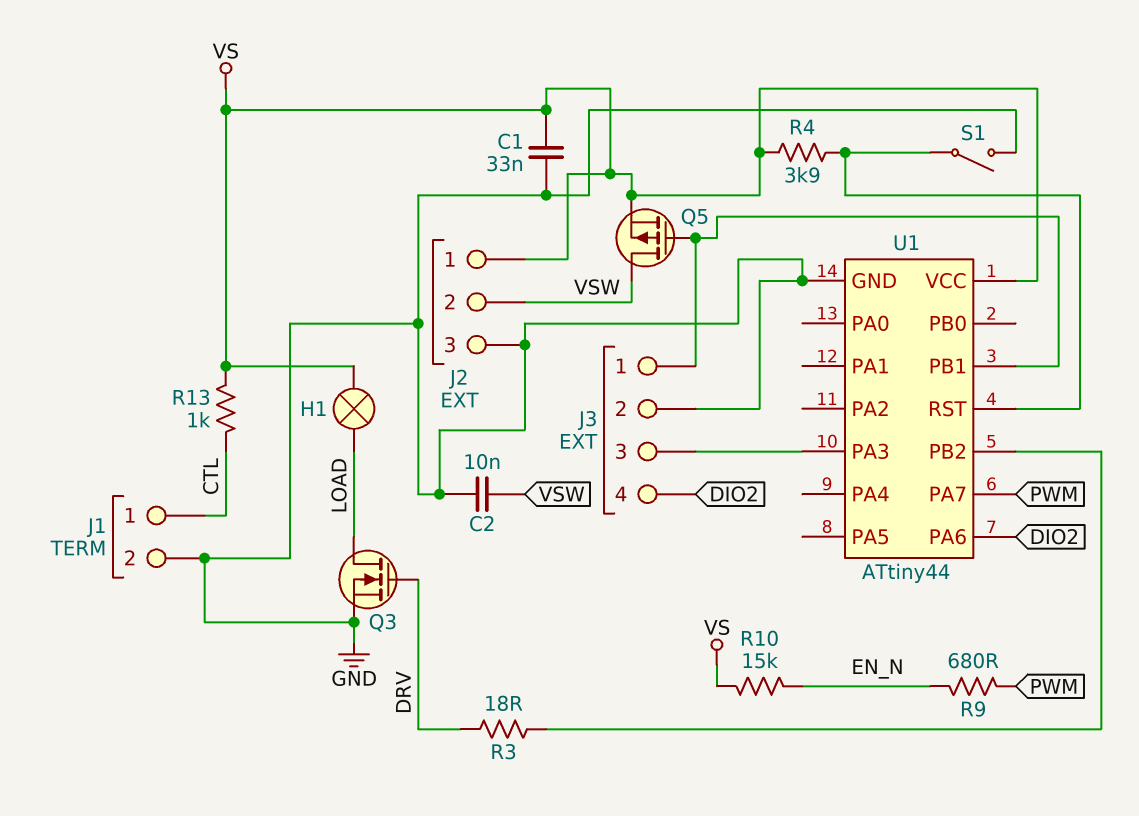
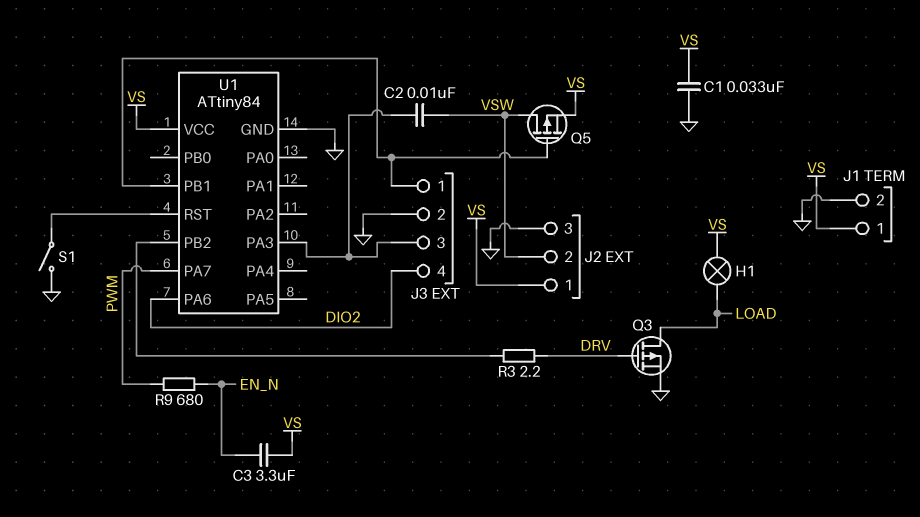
C2: 10nF (GND, VSW) -> 10nF (J3/3, VSW)
C3: none -> 3.3uF (EN_N, VS)
J1 pin 1: CTL -> VS
Q3: NMOS (G DRV, D LOAD, S GND) -> PMOS (G DRV, D LOAD, S GND)
R3: 18 (DRV, U1/PB2) -> 2.2 (DRV, U1/PB2)
R4: 3.9k (U1/RST, VS) -> none
R10: 15k (EN_N, VS) -> none
R13: 1k (CTL, VS) -> none
U1: ATtiny44 -> ATtiny84

